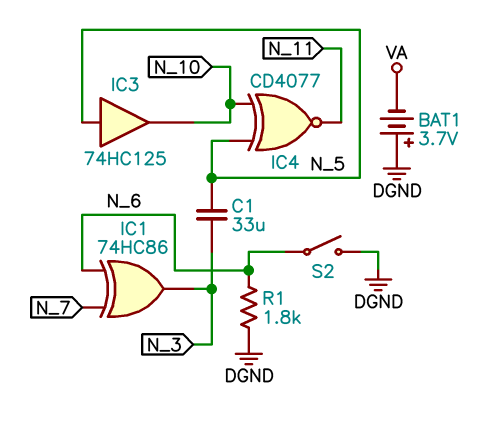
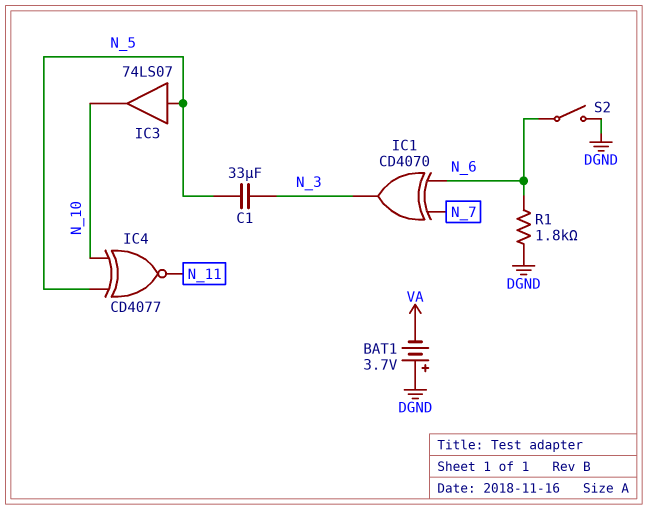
IC1: XOR 74HC86 (in N_6, in N_7, out N_3) -> XOR CD4070 (in N_6, in N_7, out N_3)
IC3: buffer 74HC125 (in N_5, out N_10) -> buffer 74LS07 (in N_5, out N_10)

